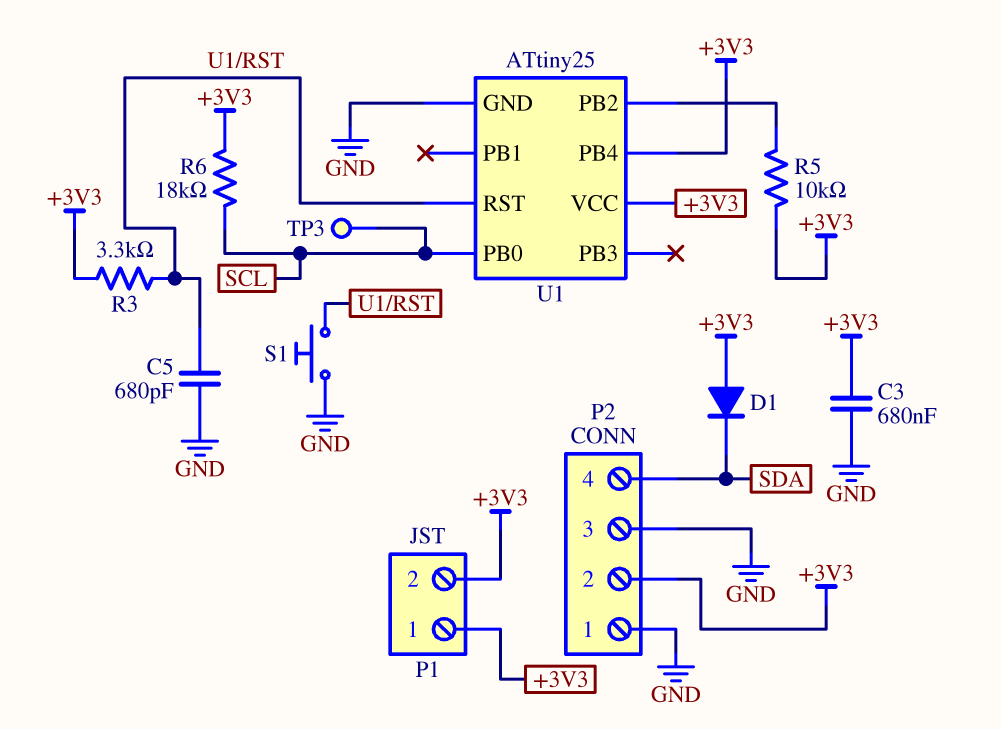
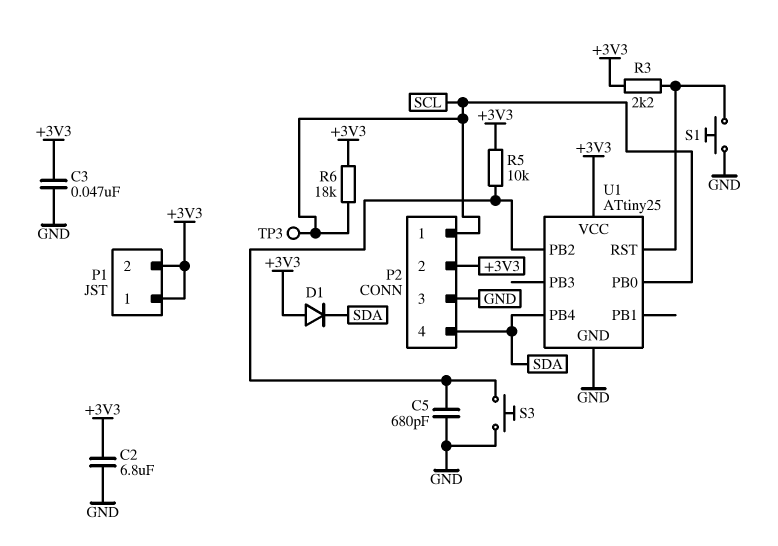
C2: none -> 6.8uF (+3V3, GND)
C3: 680nF (+3V3, GND) -> 47nF (+3V3, GND)
C5: 680pF (GND, U1/RST) -> 680pF (GND, U1/PB2)
P2 pin 1: GND -> SCL
R3: 3.3k (+3V3, U1/RST) -> 2.2k (+3V3, U1/RST)
S3: none -> button (GND, U1/PB2)
U1 pin PB4: +3V3 -> SDA

